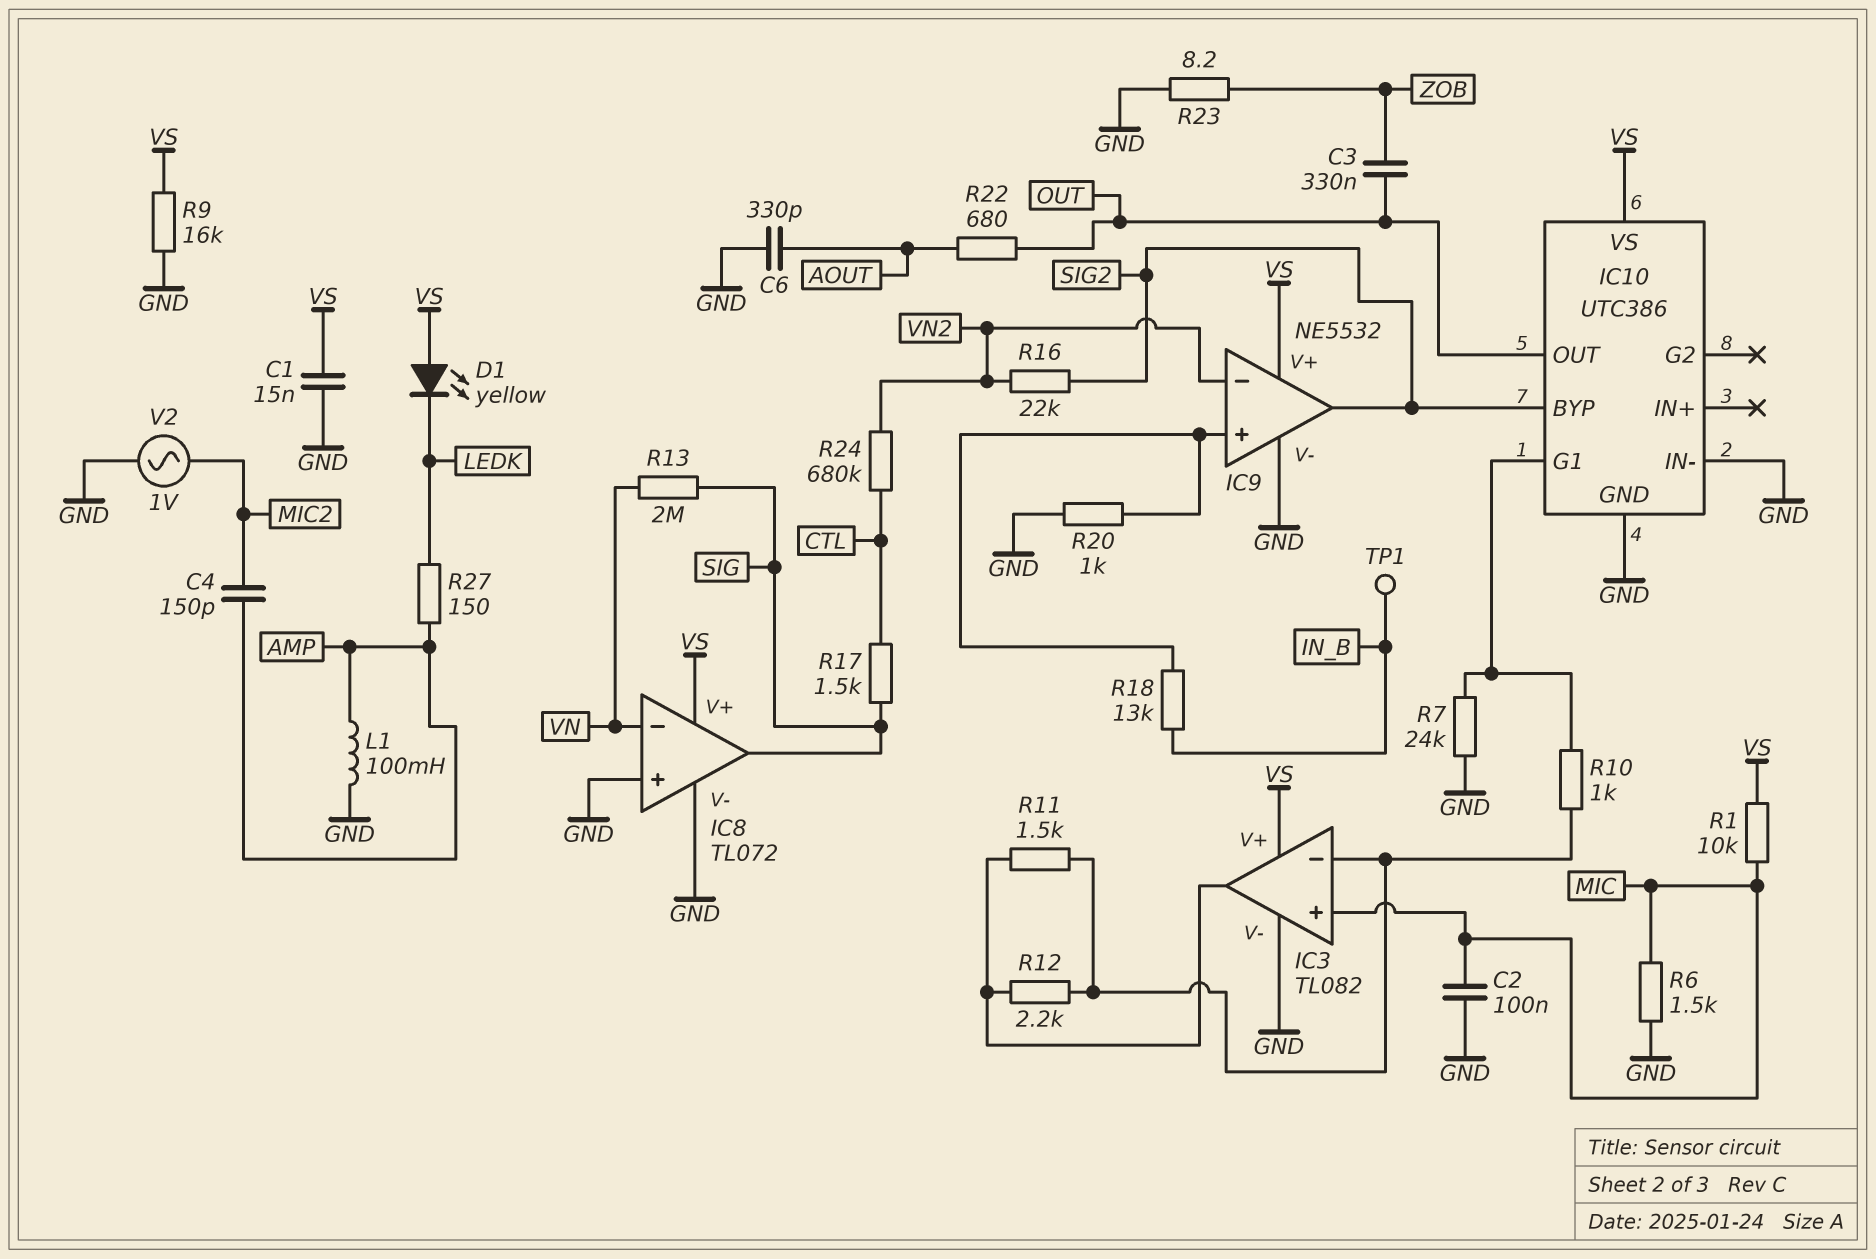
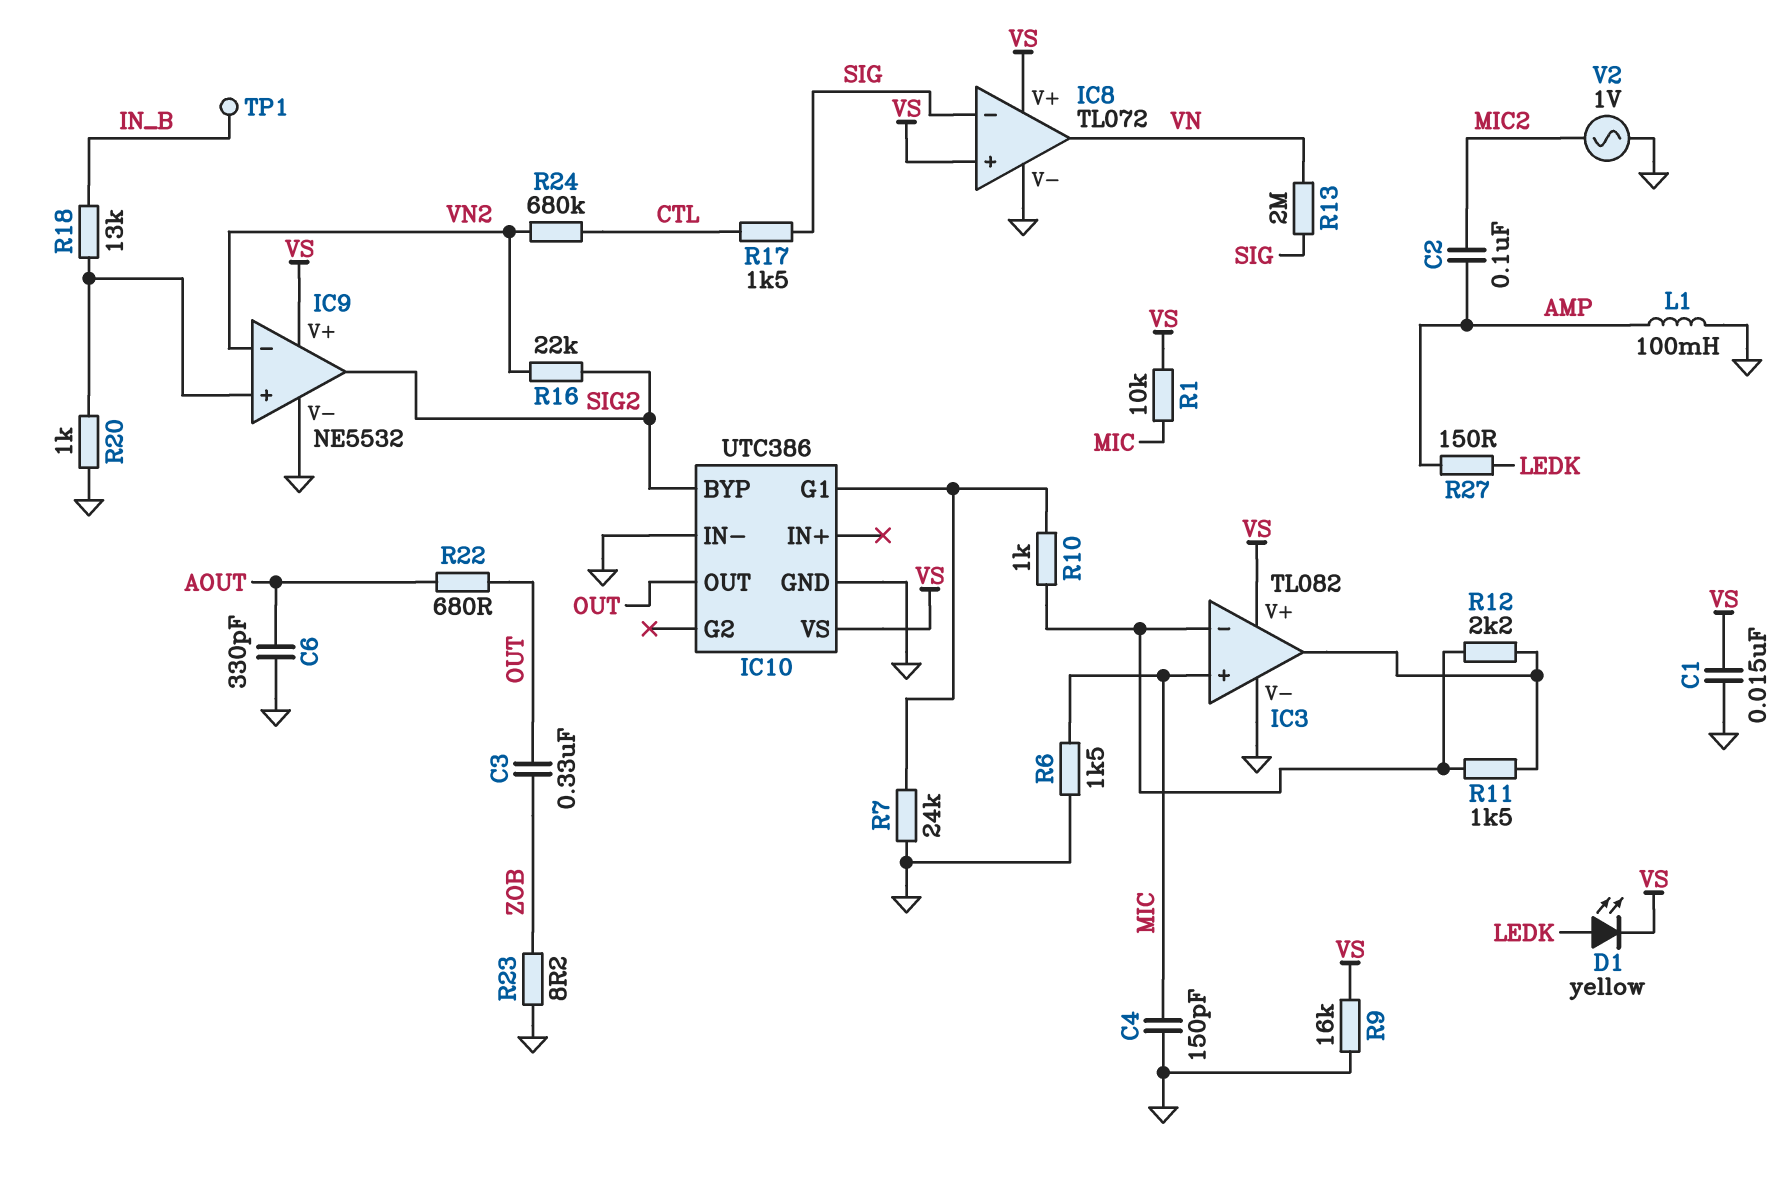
C2: 100nF (GND, MIC) -> 100nF (AMP, MIC2)
C4: 150pF (AMP, MIC2) -> 150pF (GND, MIC)
D1: LED yellow (A VS, K LEDK) -> LED yellow (A LEDK, K VS)
IC8 pin in+: GND -> VS
IC8 pin in-: VN -> SIG
IC8 pin out: SIG -> VN

